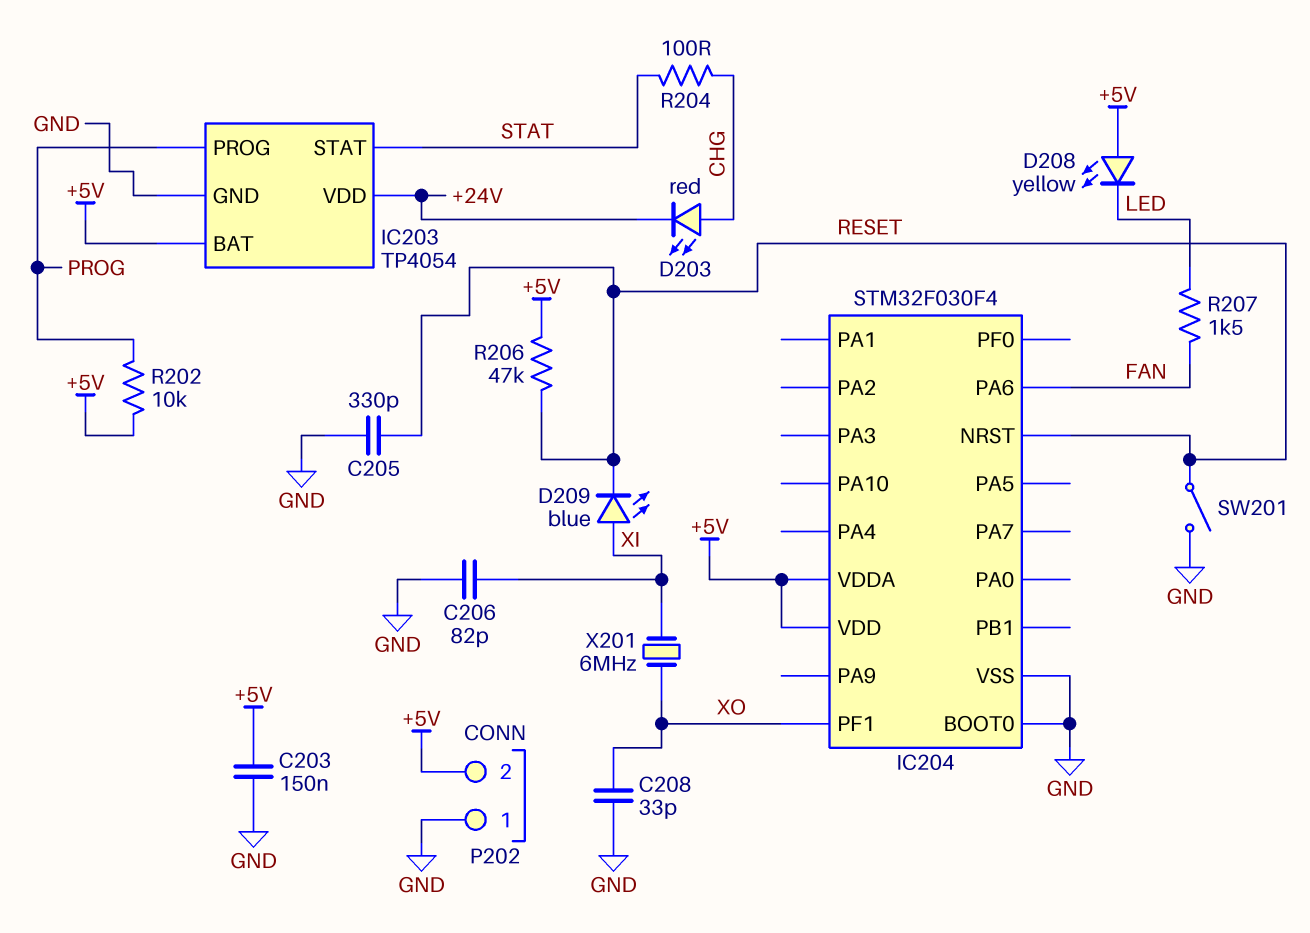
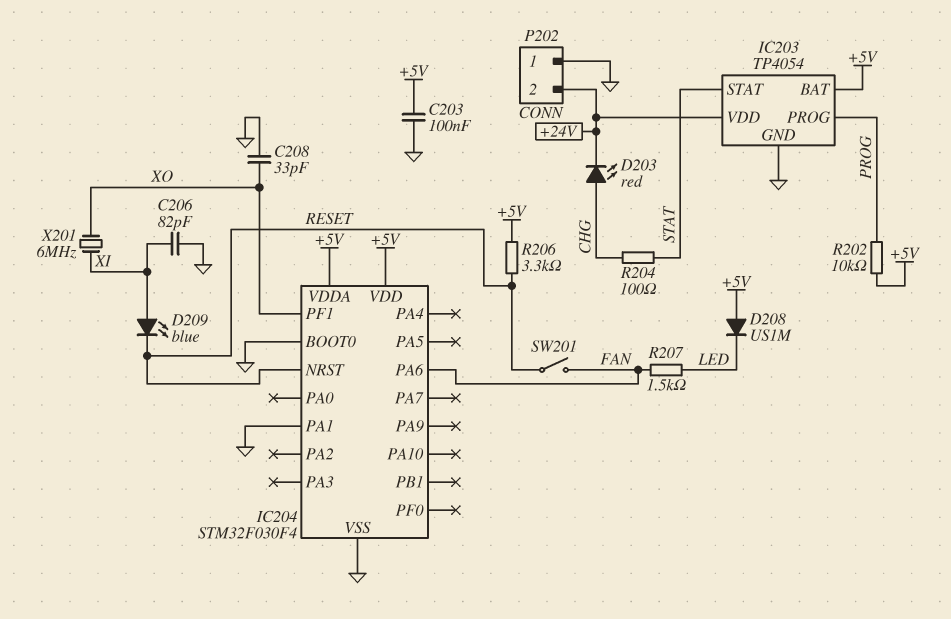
C203: 150nF (+5V, GND) -> 100nF (+5V, GND)
C205: 330pF (GND, RESET) -> none
D208: LED yellow (A +5V, K LED) -> diode US1M (A +5V, K LED)
IC204 pin PA1: none -> GND
P202 pin 2: +5V -> +24V
R206: 47k (+5V, RESET) -> 3.3k (+5V, RESET)
SW201: switch (GND, RESET) -> switch (FAN, RESET)

